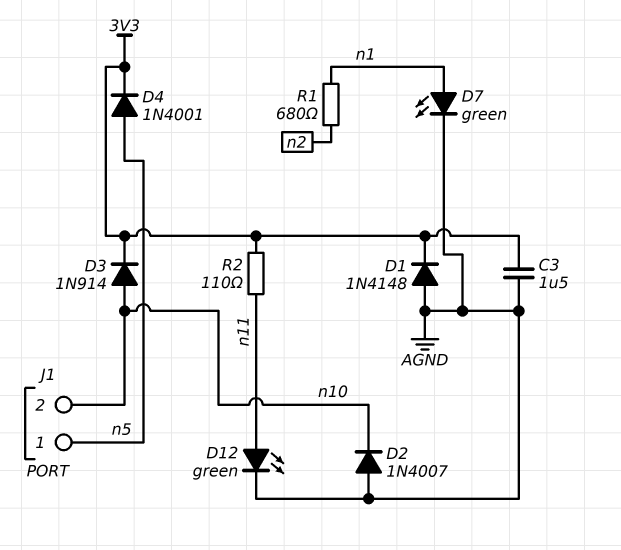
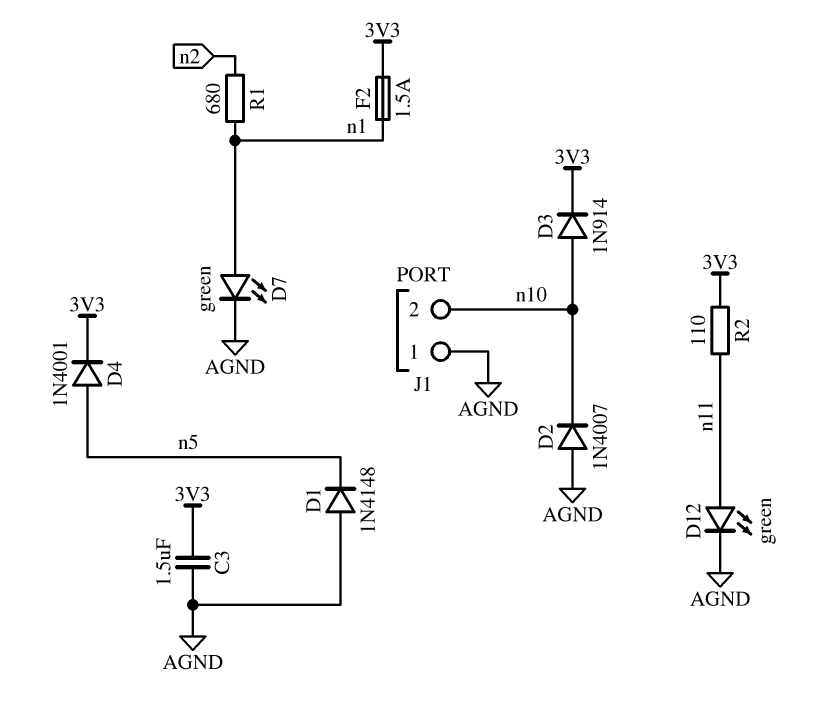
D1: diode 1N4148 (A AGND, K 3V3) -> diode 1N4148 (A AGND, K n5)
F2: none -> 1.5A (3V3, n1)
J1 pin 1: n5 -> AGND

